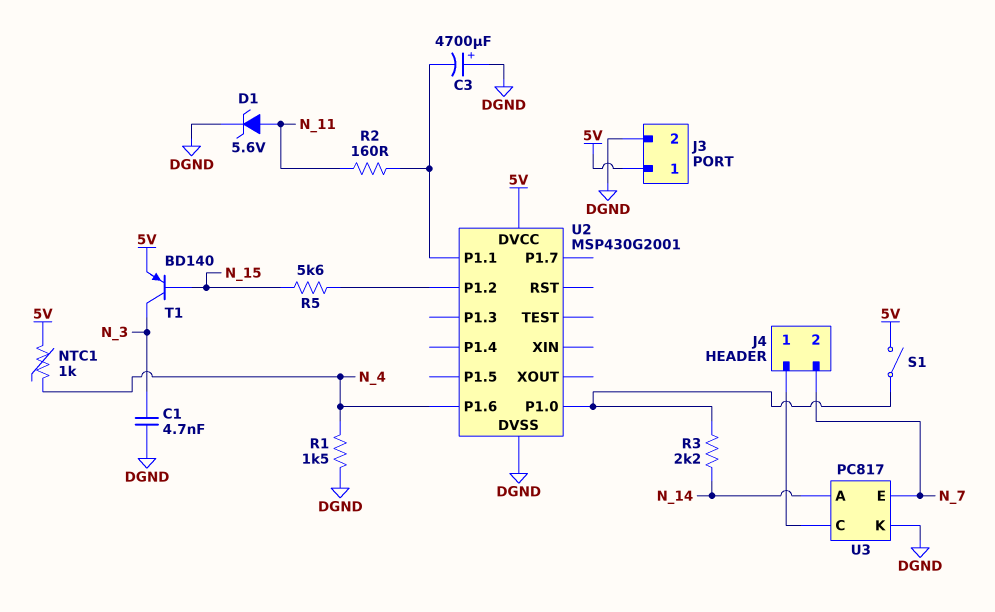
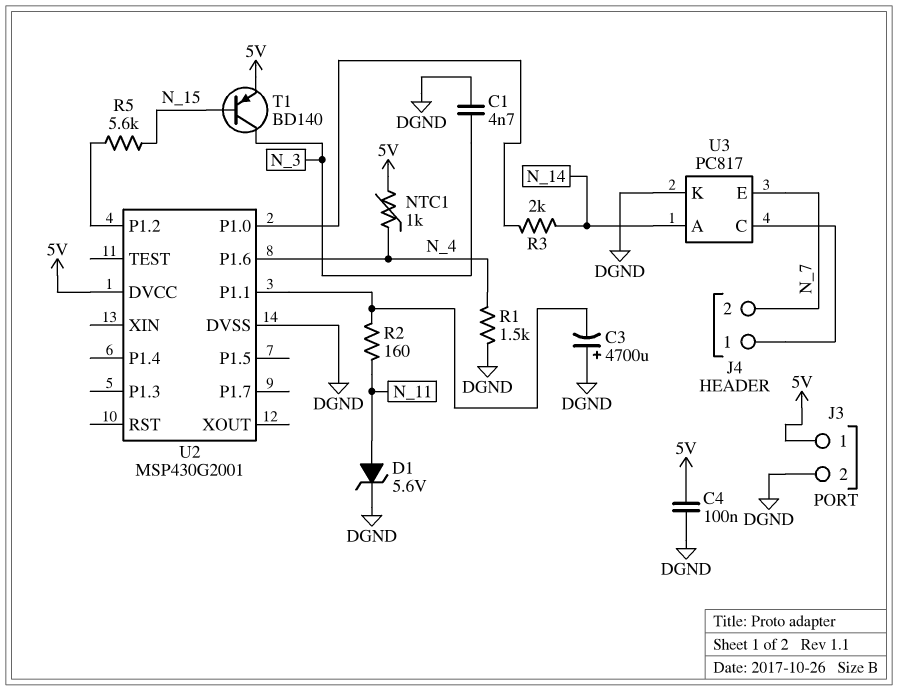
C4: none -> 100nF (5V, DGND)
R3: 2.2k (N_14, U2/P1.0) -> 2k (N_14, U2/P1.0)
S1: switch (5V, U2/P1.0) -> none

